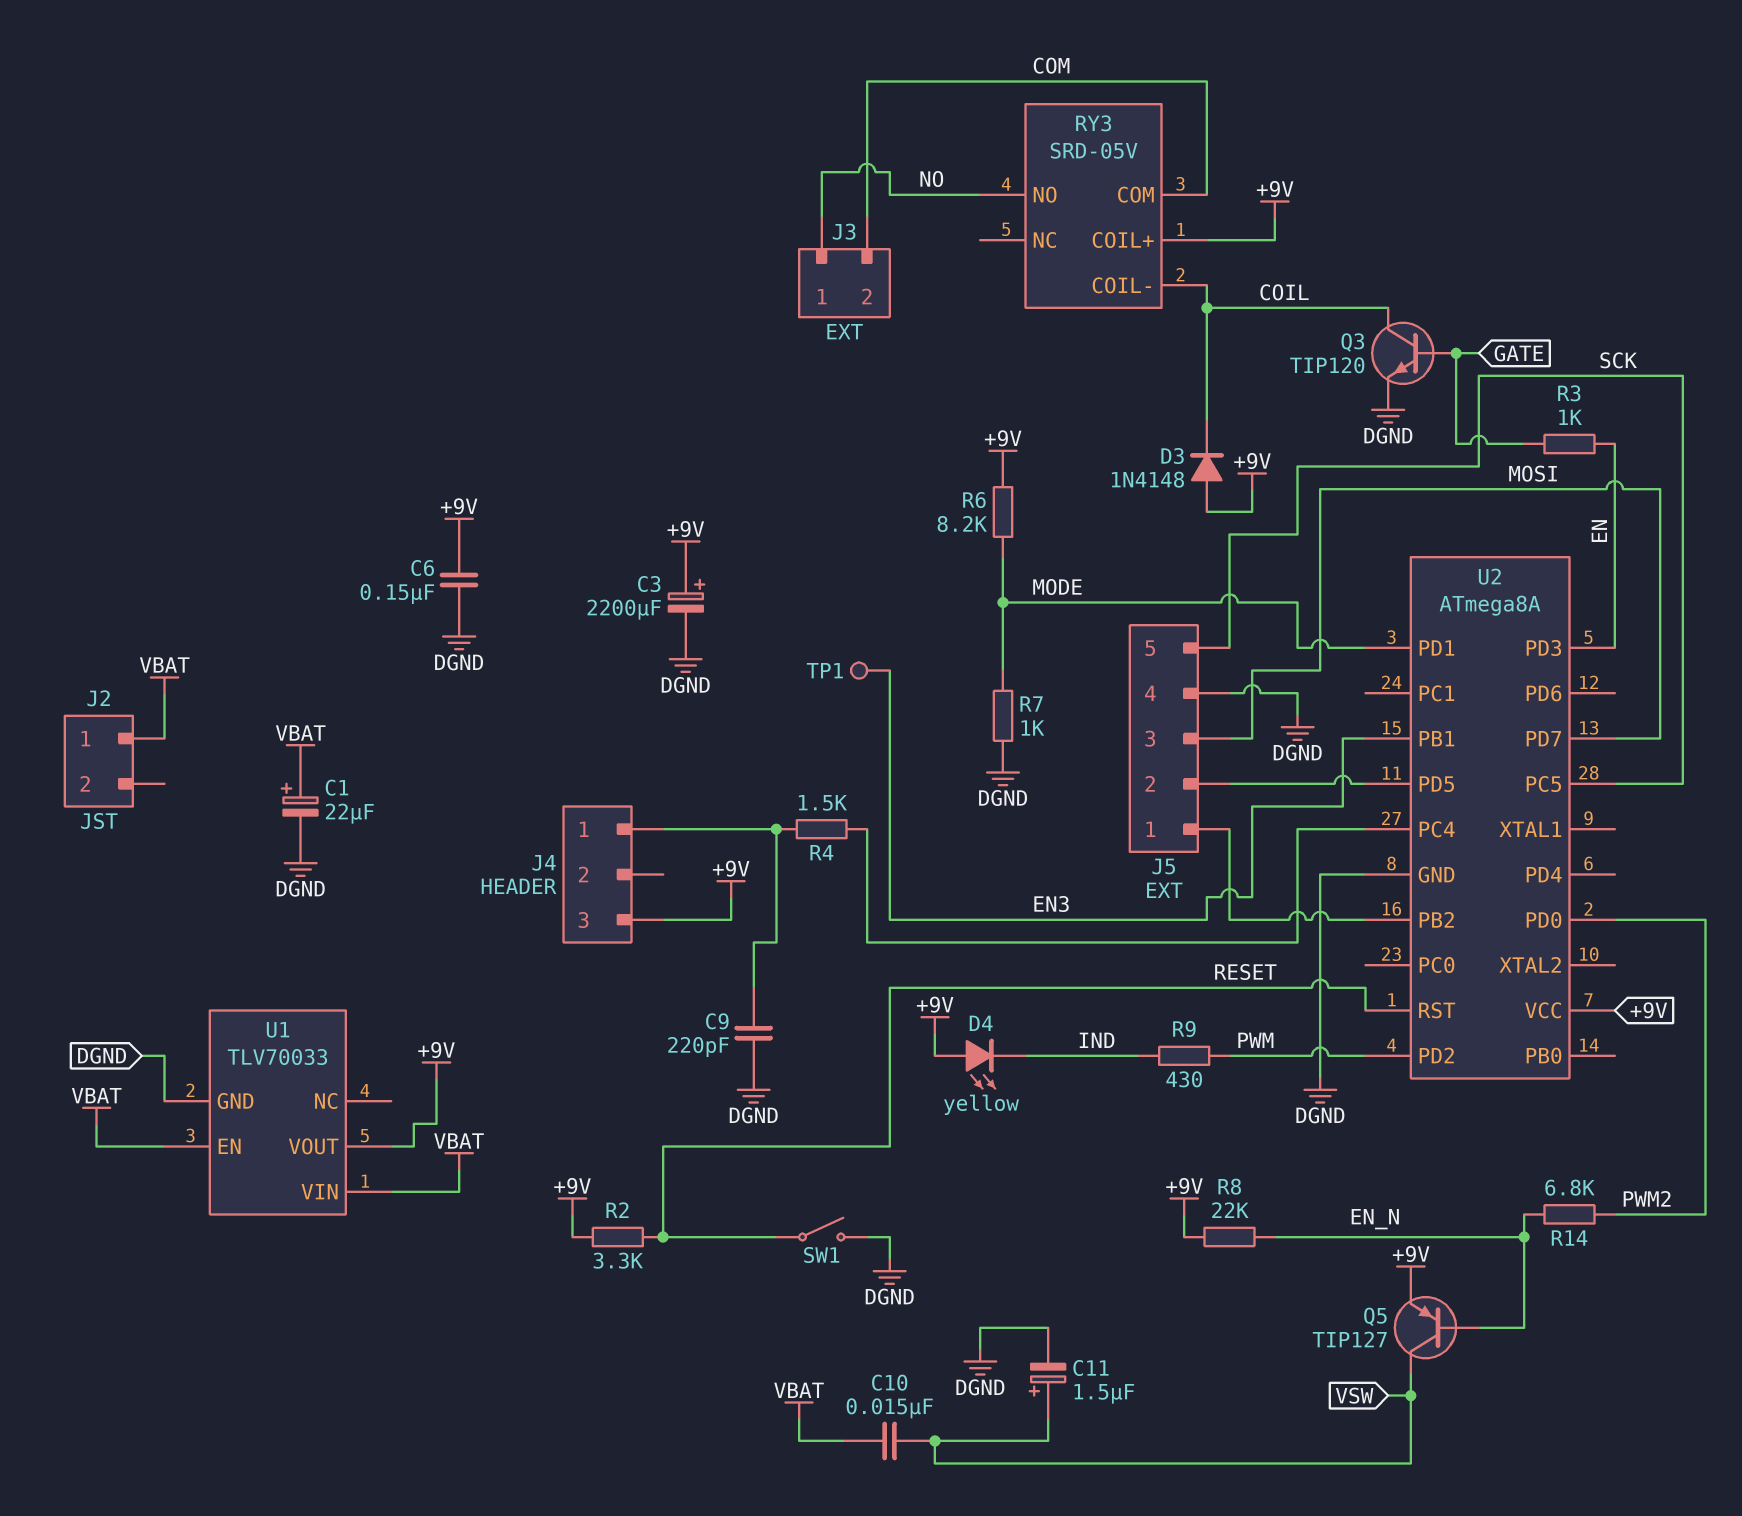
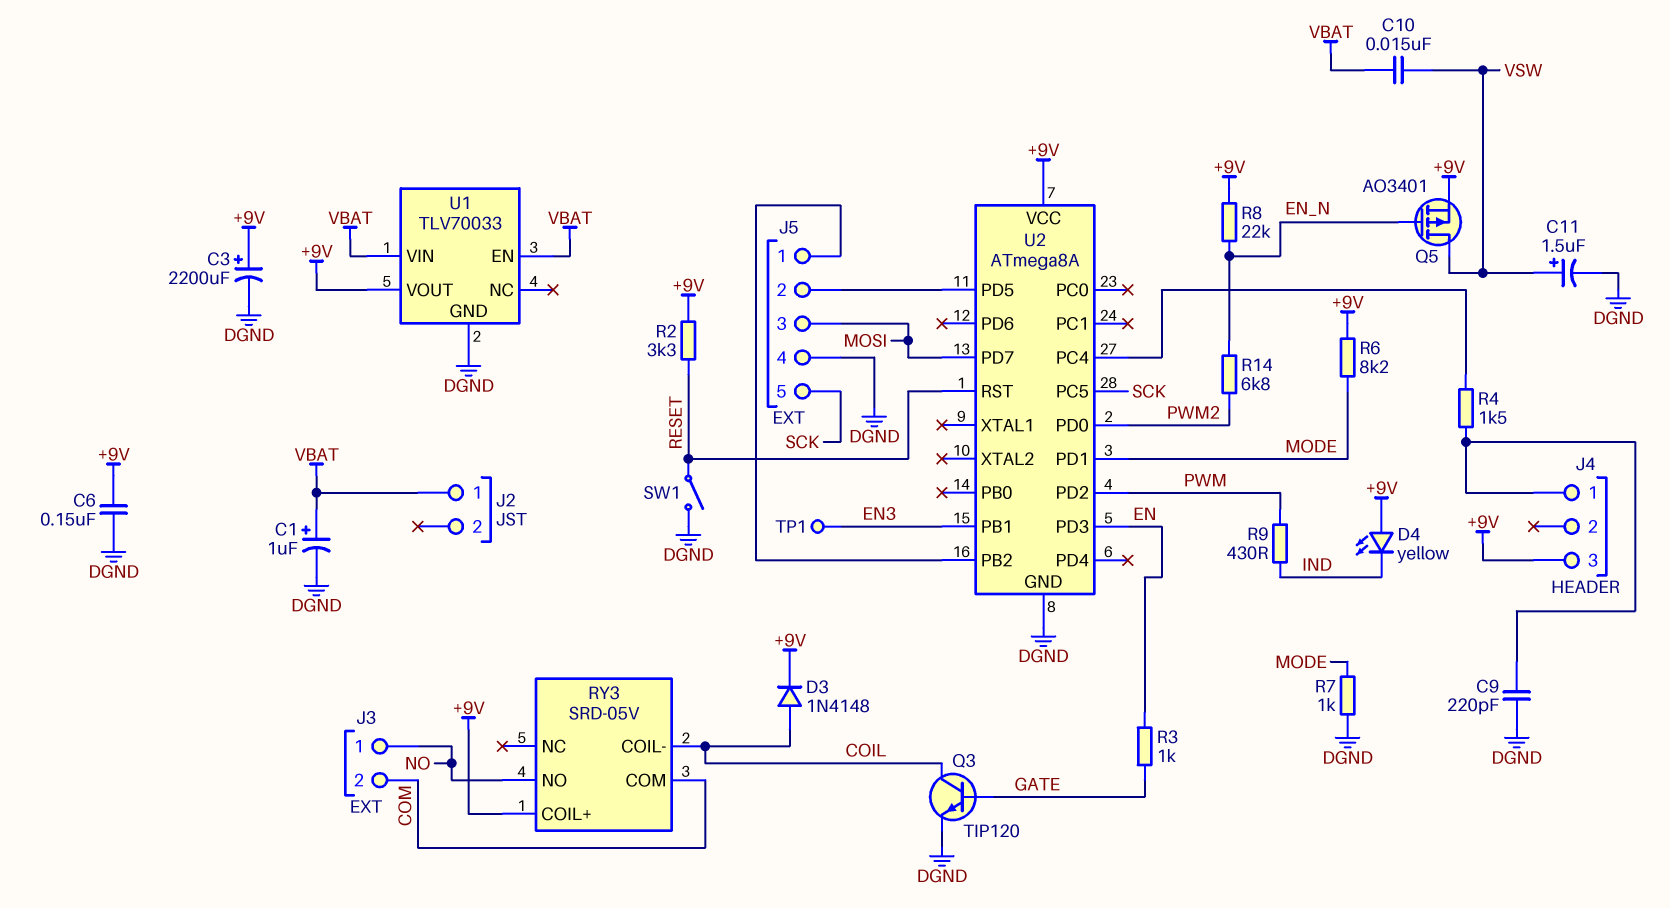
C1: 22uF (plus VBAT, minus DGND) -> 1uF (plus VBAT, minus DGND)
D3: diode 1N4148 (A +9V, K COIL) -> diode 1N4148 (A COIL, K +9V)
Q5: PNP TIP127 (B EN_N, C VSW, E +9V) -> PMOS AO3401 (G EN_N, D VSW, S +9V)

